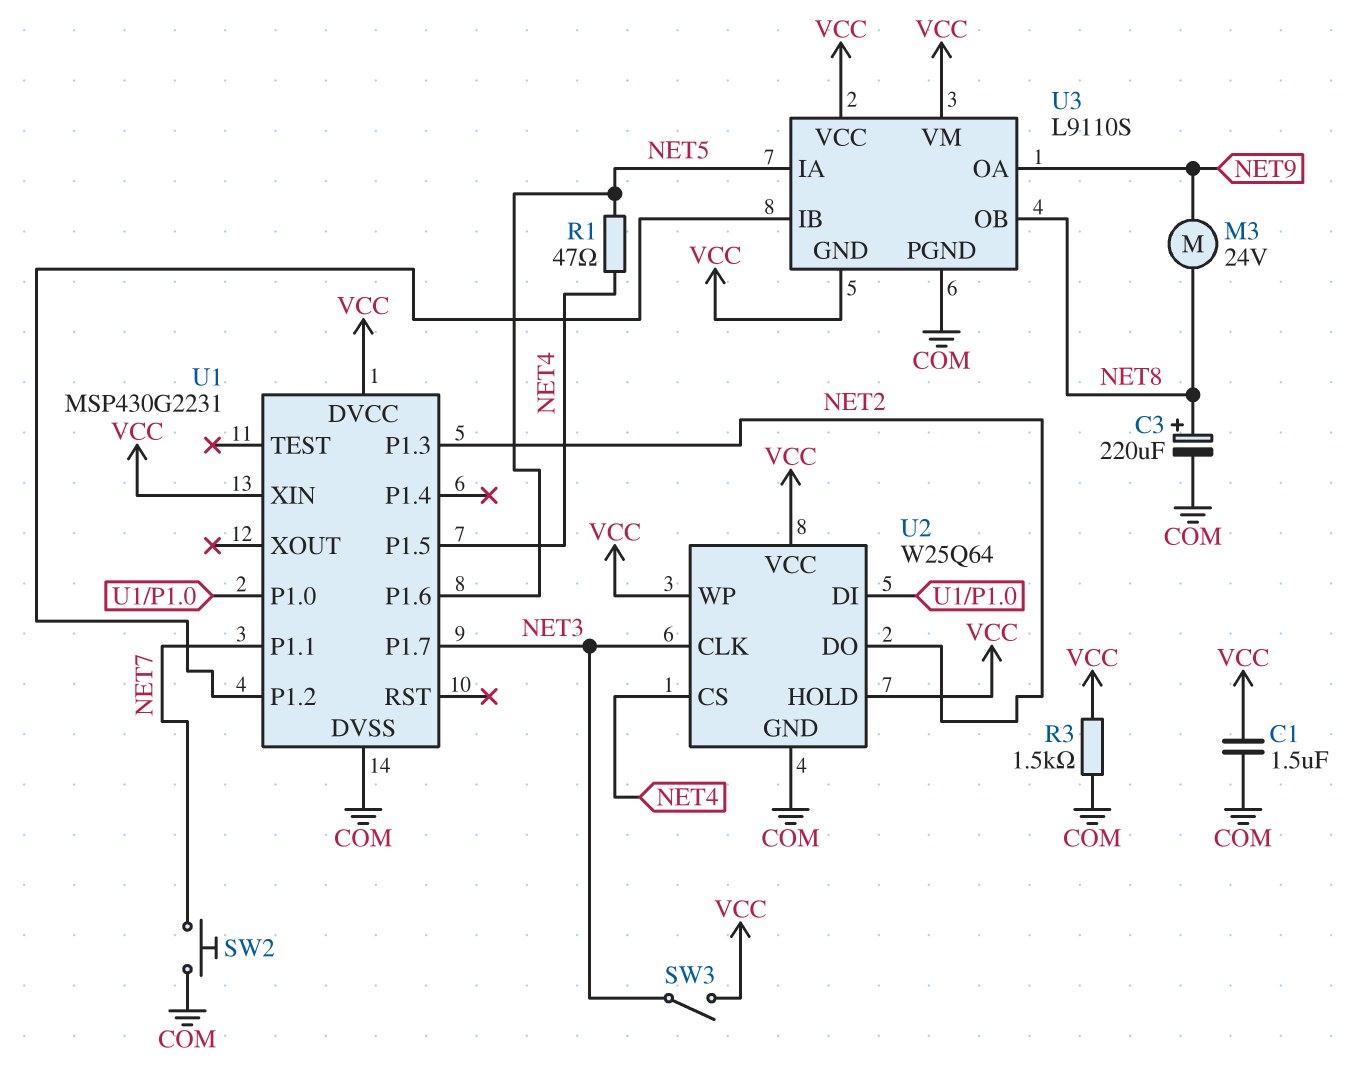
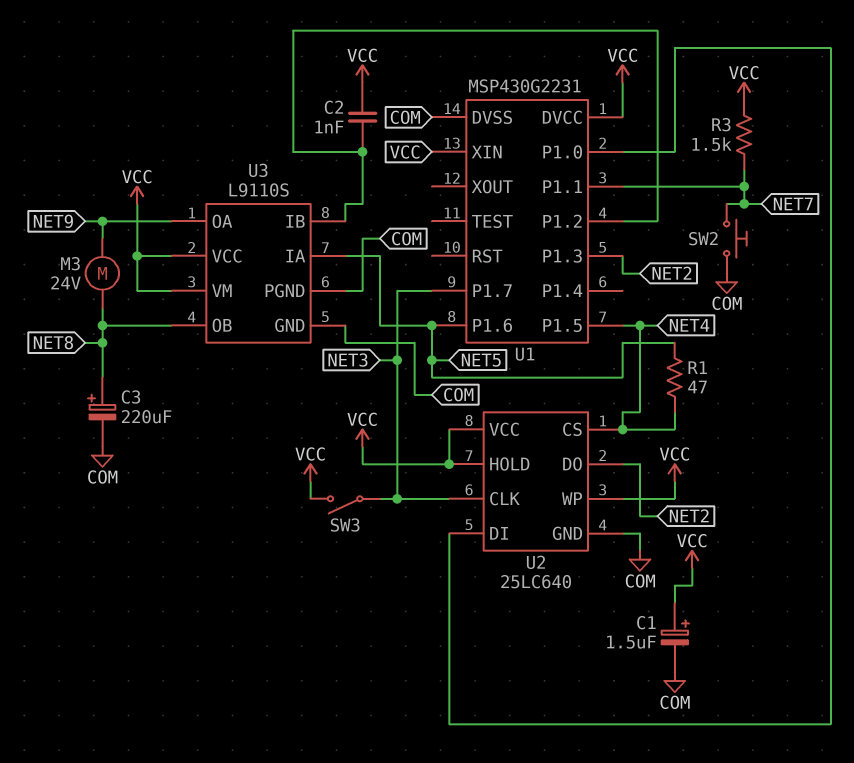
C1: 1.5uF (COM, VCC) -> 1.5uF (plus VCC, minus COM)
C2: none -> 1nF (U1/P1.2, VCC)
R3: 1.5k (COM, VCC) -> 1.5k (NET7, VCC)
U2: W25Q64 -> 25LC640
U3 pin GND: VCC -> COM

